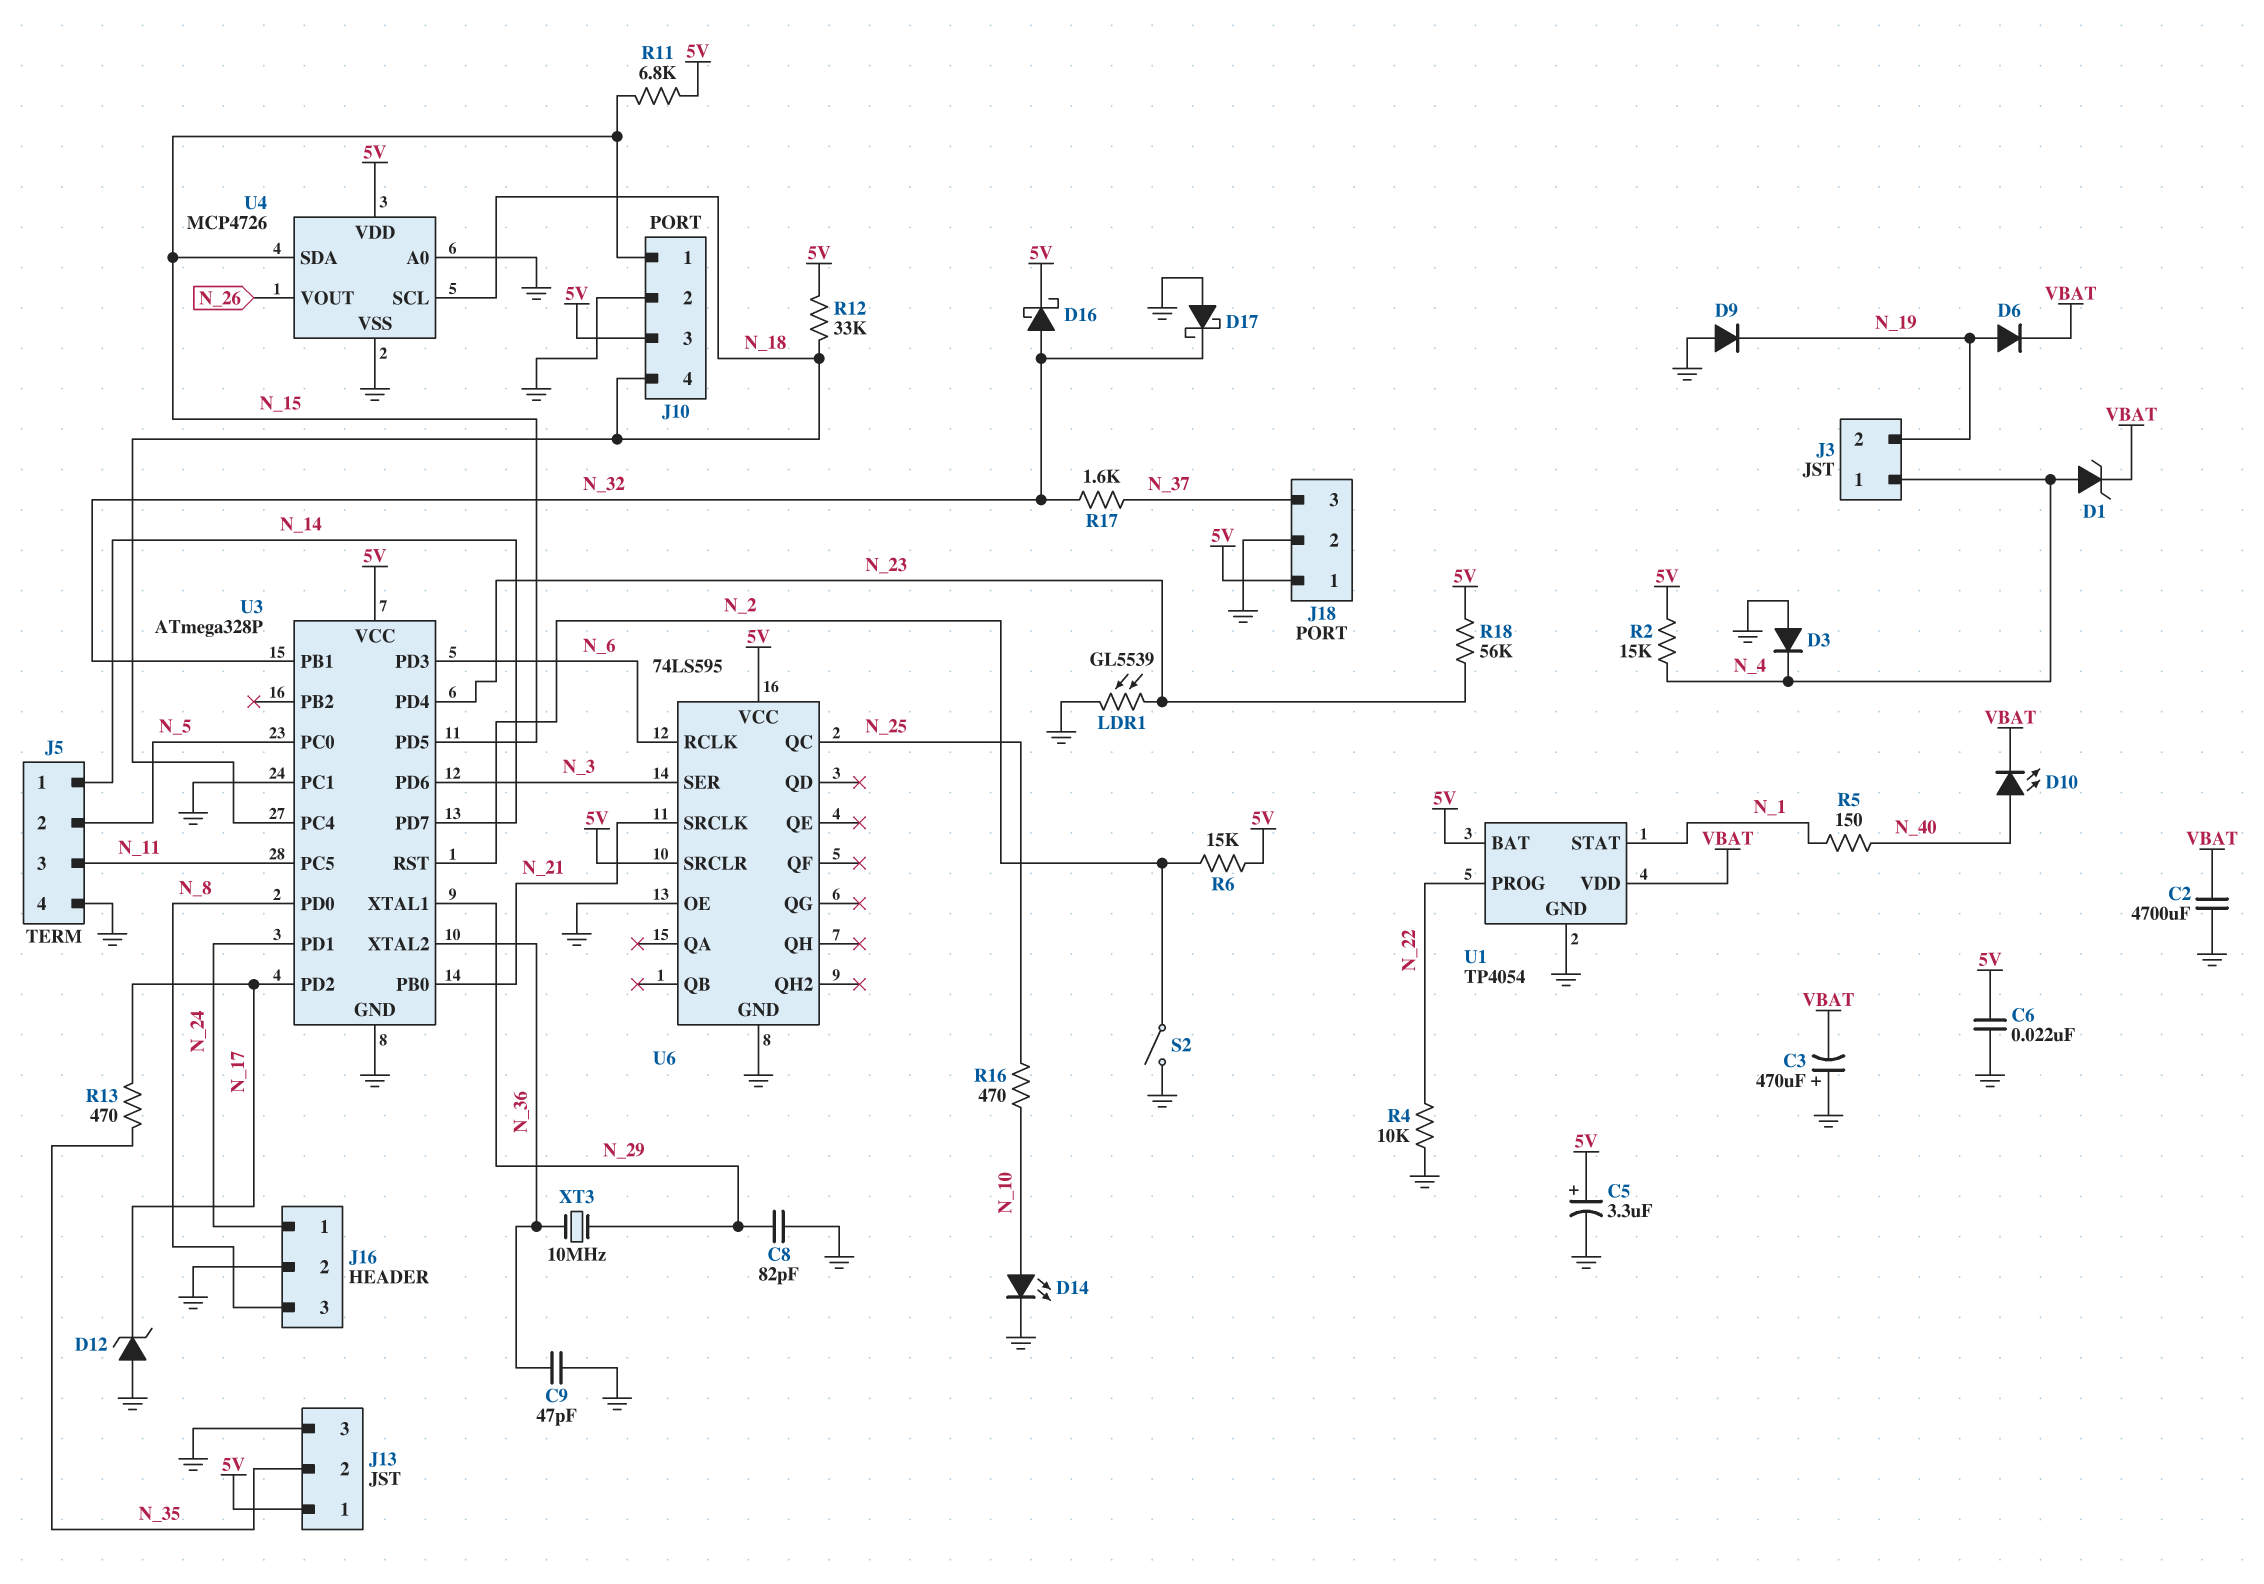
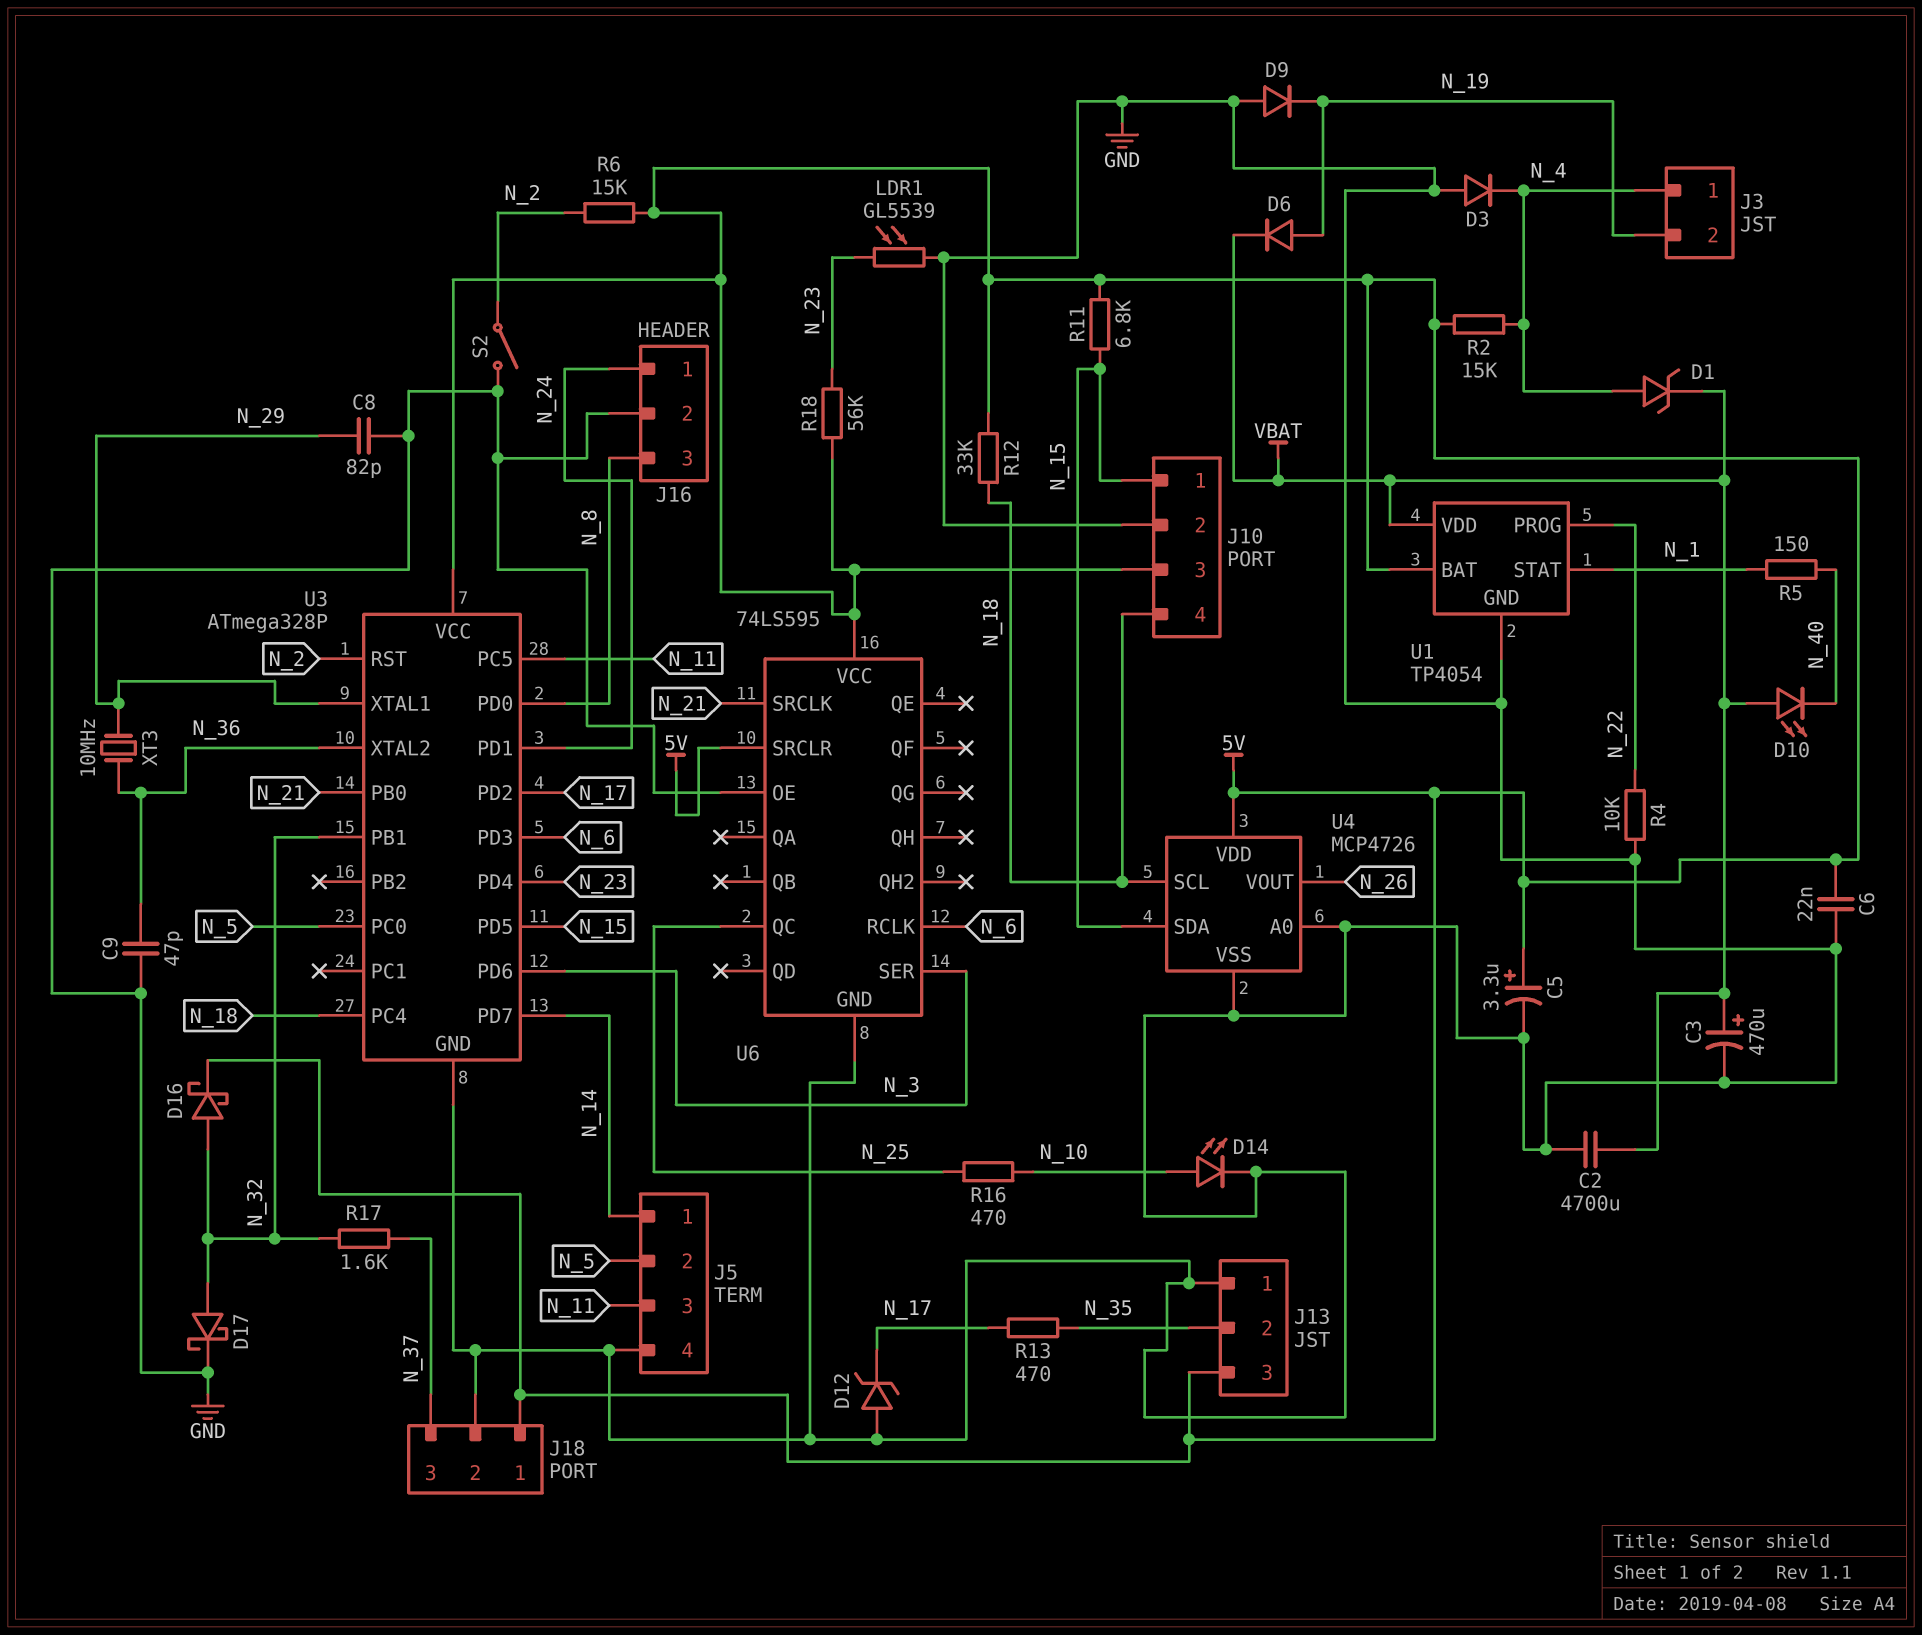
C3: 470uF (plus GND, minus VBAT) -> 470uF (plus VBAT, minus GND)
D10: LED (A N_40, K VBAT) -> LED (A VBAT, K N_40)
D17: schottky (A GND, K N_32) -> schottky (A N_32, K GND)
J13 pin 1: 5V -> GND
J13 pin 3: GND -> 5V
U3 pin PC1: GND -> none

